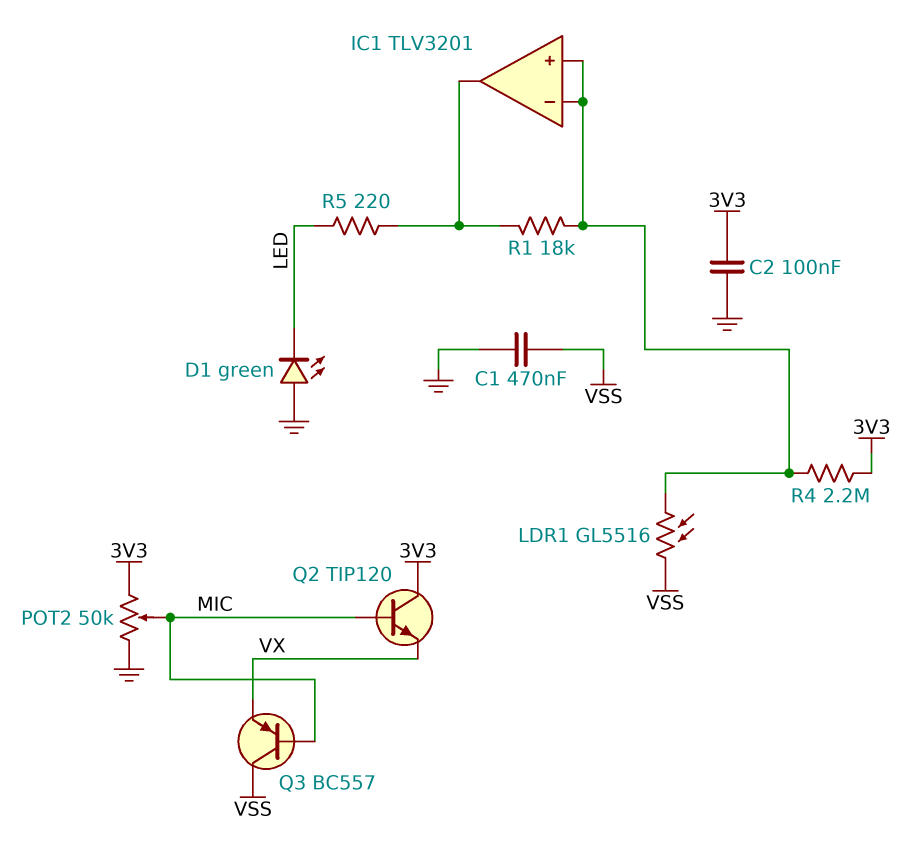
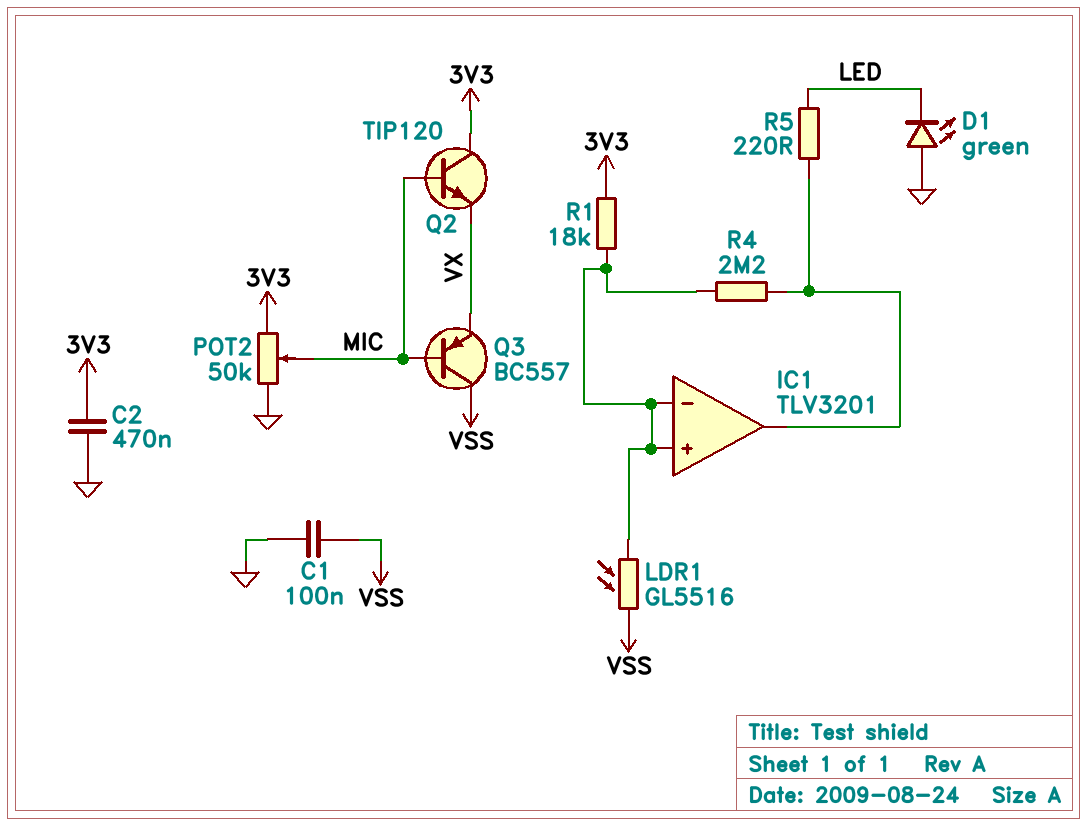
C1: 470nF (GND, VSS) -> 100nF (GND, VSS)
C2: 100nF (3V3, GND) -> 470nF (3V3, GND)
R1: 18k (IC1/in+, IC1/out) -> 18k (3V3, IC1/in+)
R4: 2.2M (3V3, IC1/in+) -> 2.2M (IC1/in+, IC1/out)

